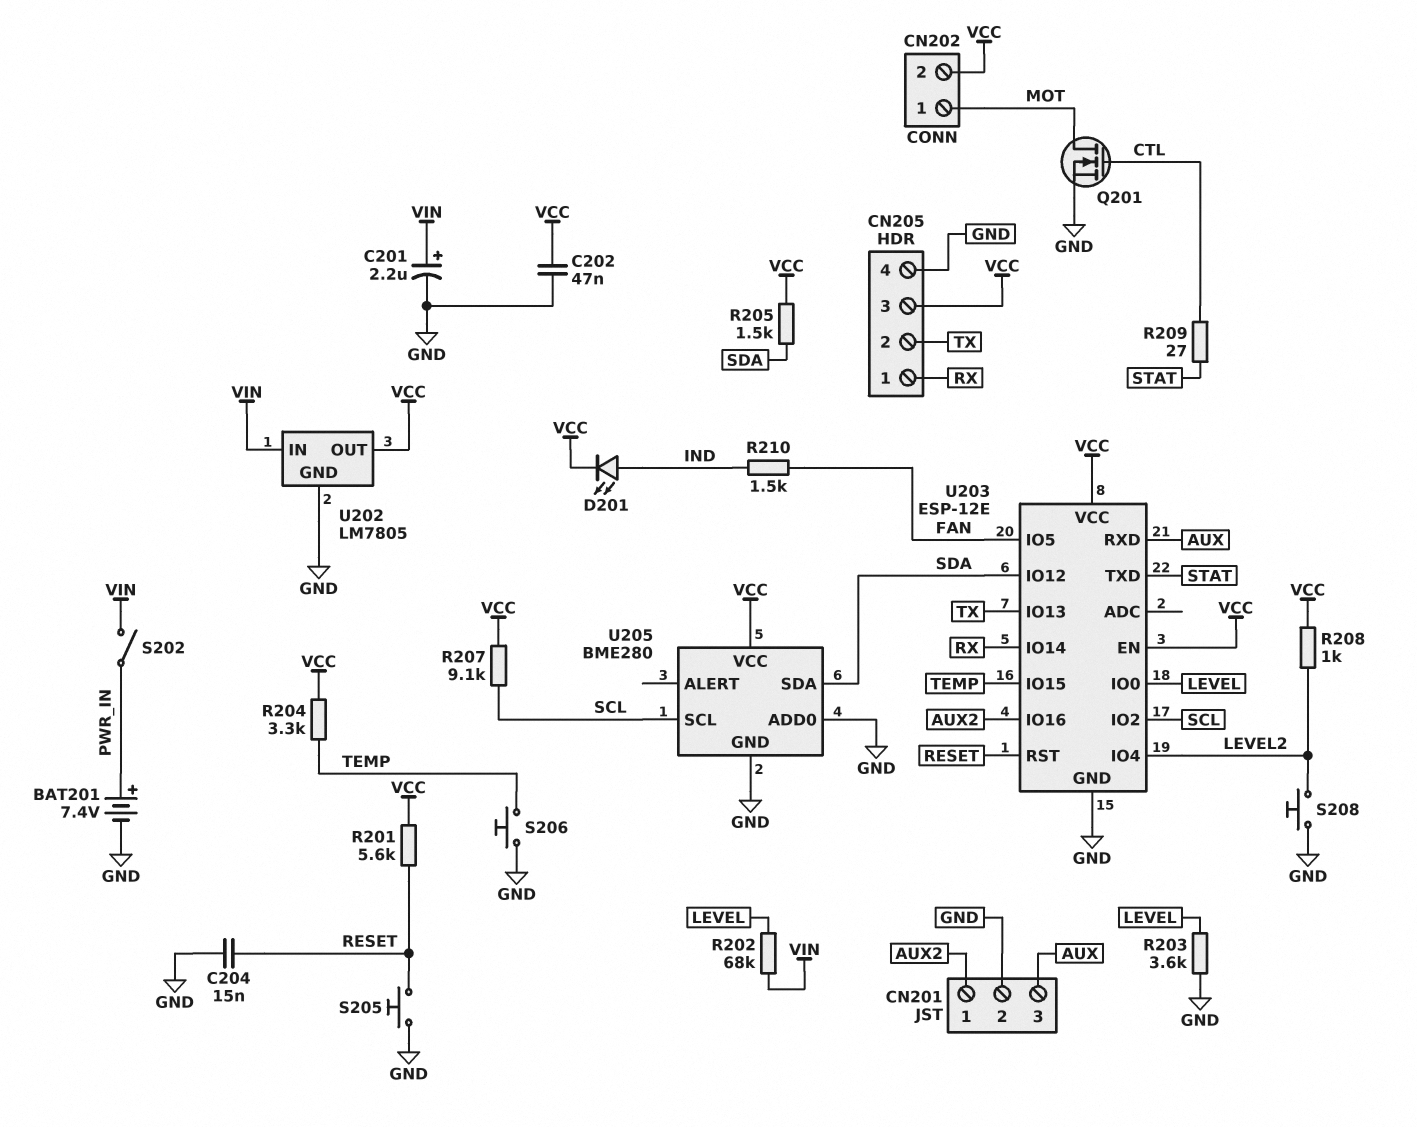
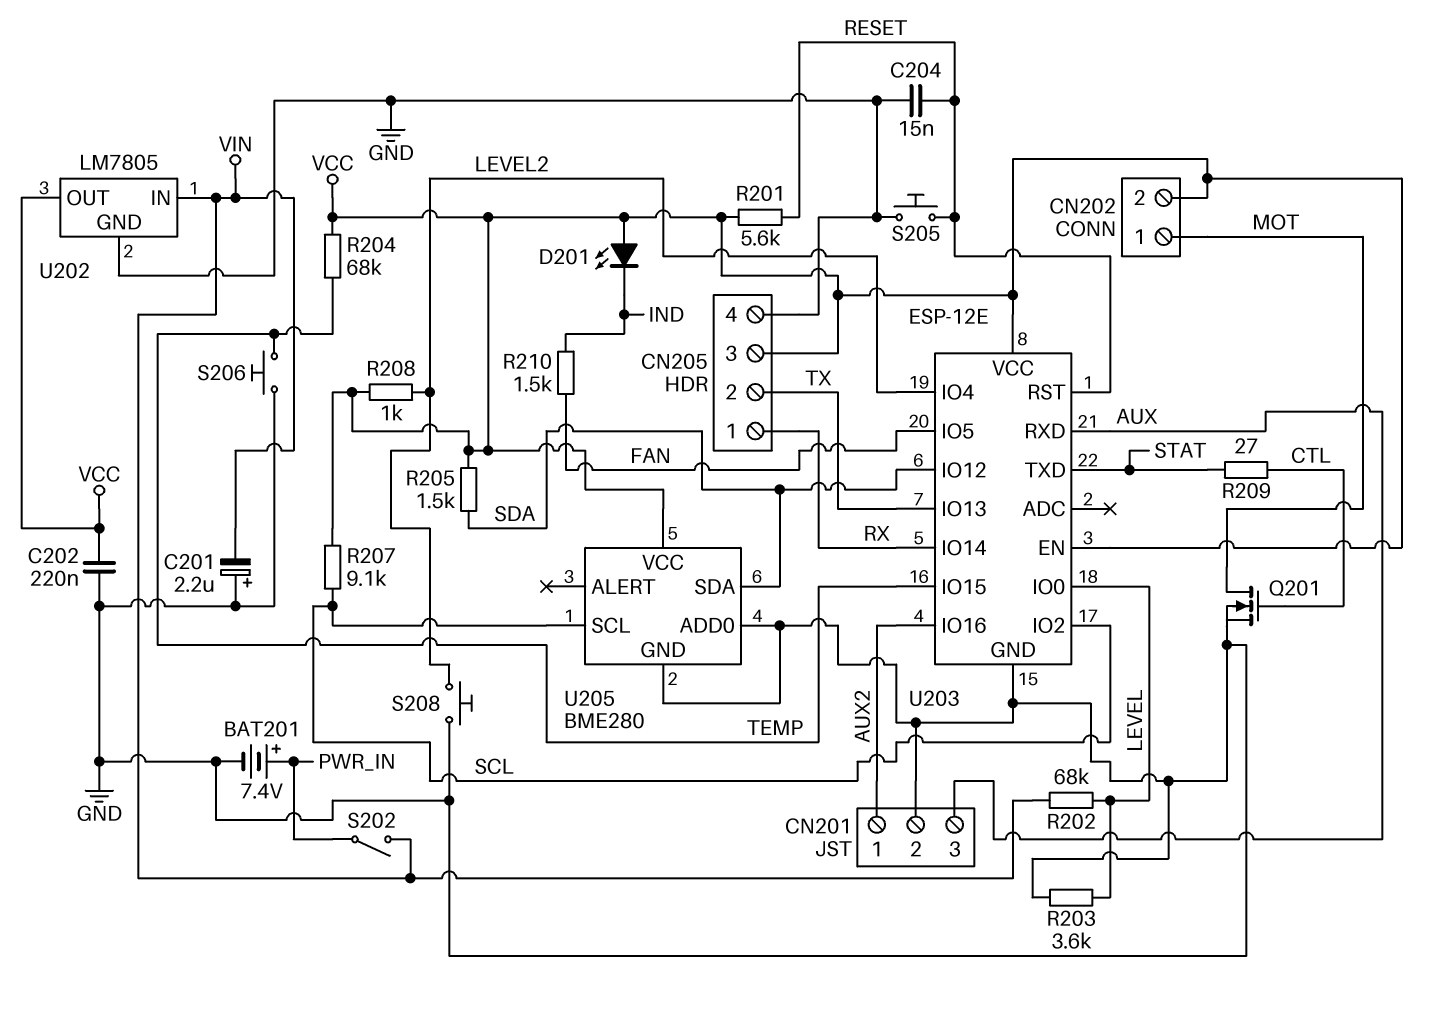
C201: 2.2uF (plus VIN, minus GND) -> 2.2uF (plus GND, minus VIN)
C202: 47nF (GND, VCC) -> 220nF (GND, VCC)
D201: LED (A IND, K VCC) -> LED (A VCC, K IND)
R204: 3.3k (TEMP, VCC) -> 68k (TEMP, VCC)

